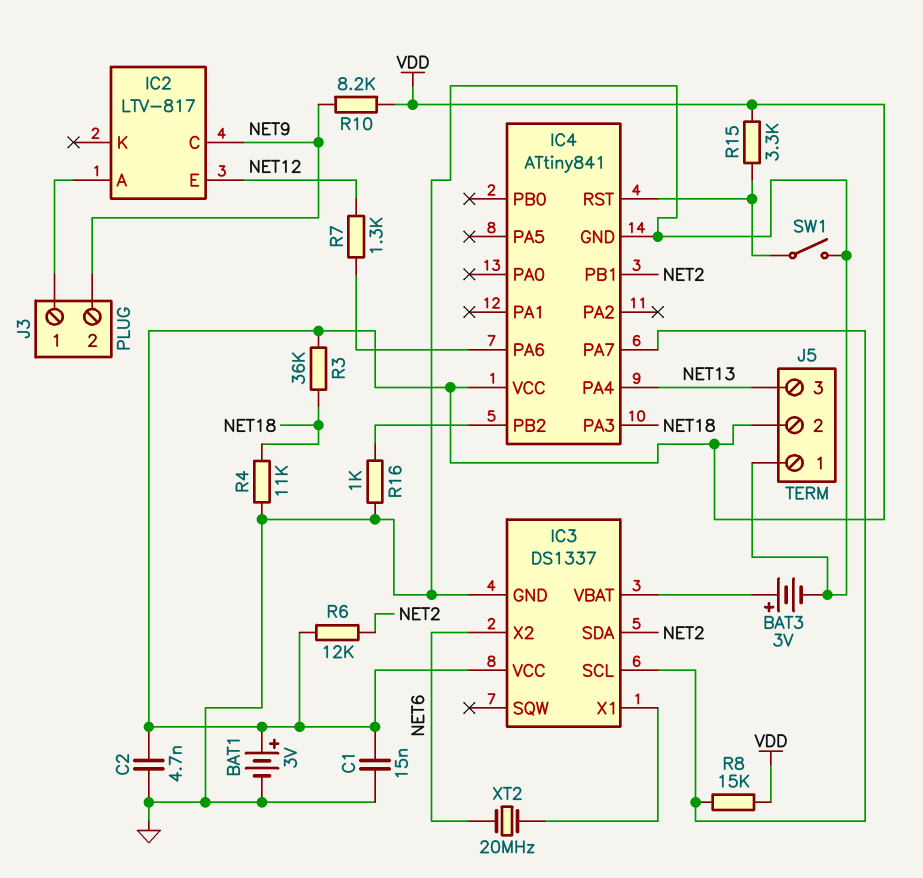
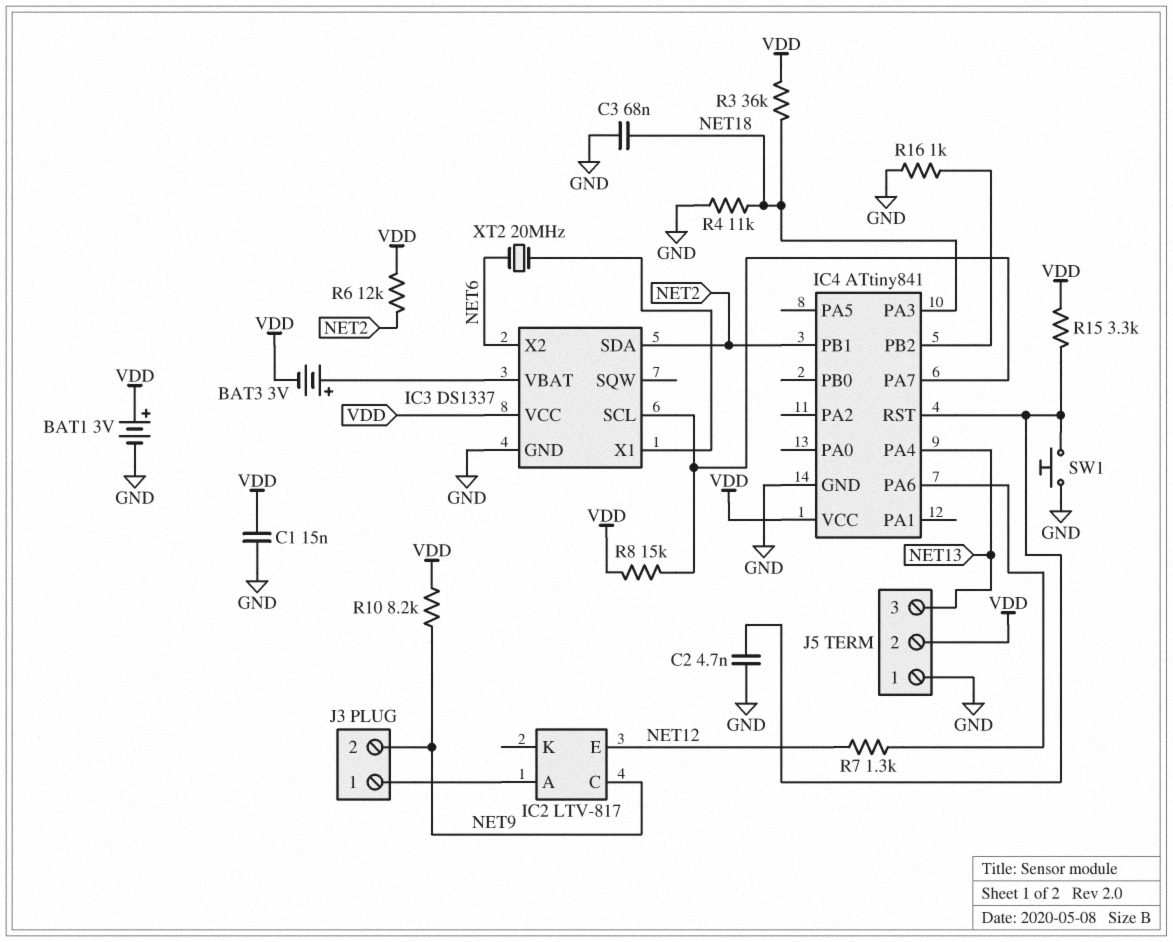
BAT3: 3V (plus IC3/VBAT, minus GND) -> 3V (plus IC3/VBAT, minus VDD)
C2: 4.7nF (GND, VDD) -> 4.7nF (GND, IC4/RST)
C3: none -> 68nF (GND, NET18)
SW1: switch (GND, IC4/RST) -> button (GND, IC4/RST)

